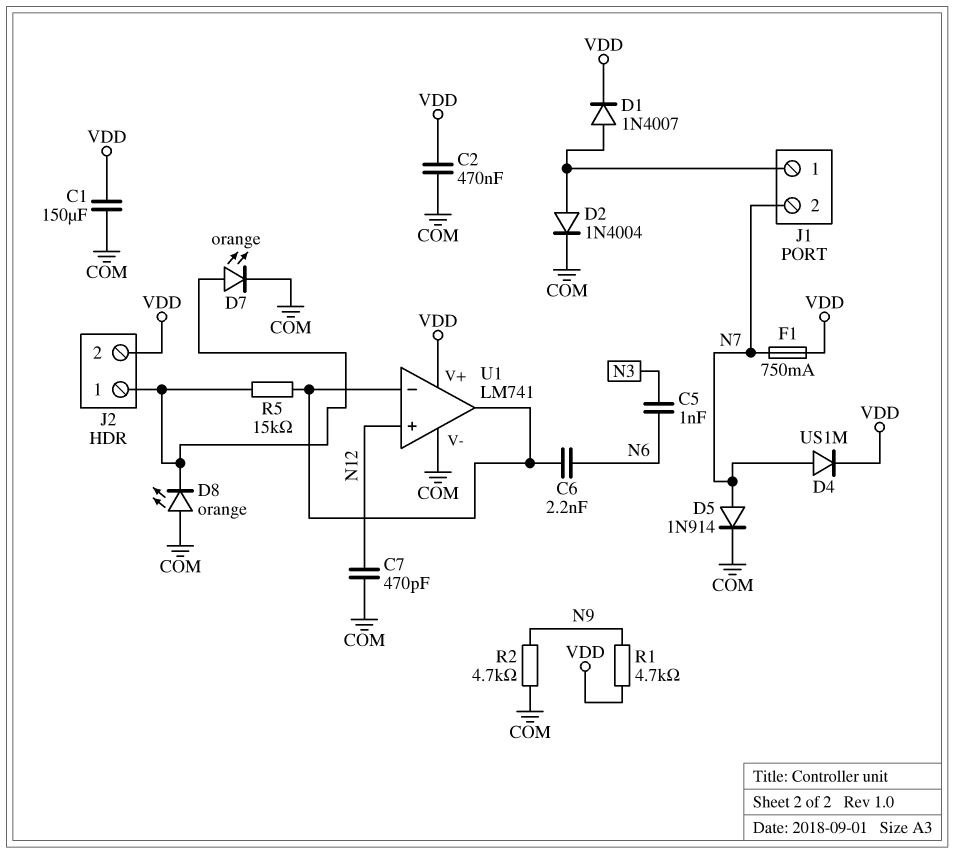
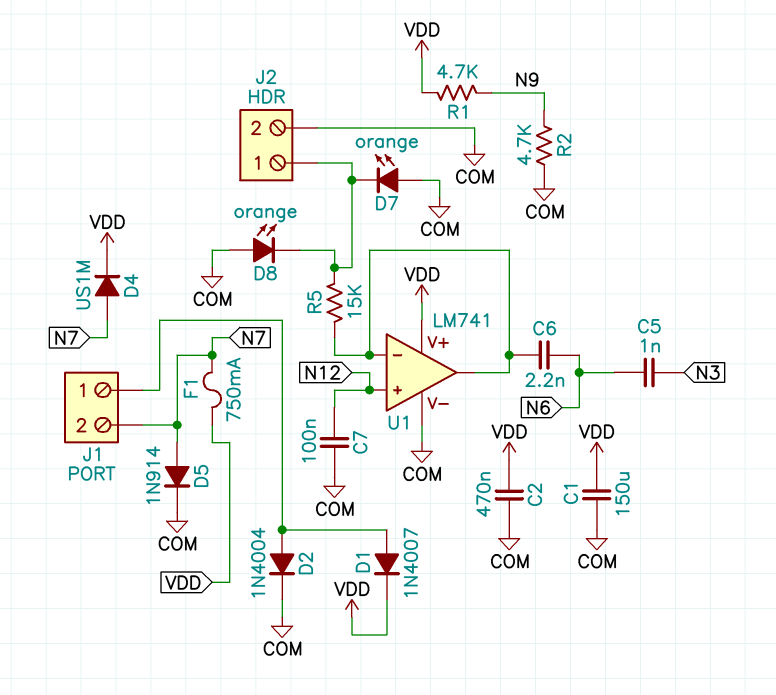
C7: 470pF (COM, N12) -> 100nF (COM, N12)
D7: LED orange (A J2/1, K COM) -> LED orange (A COM, K J2/1)
J2 pin 2: VDD -> COM

